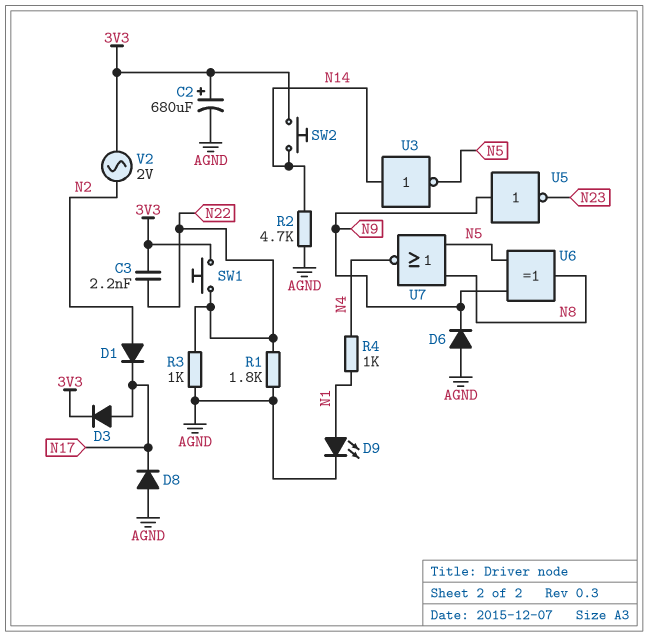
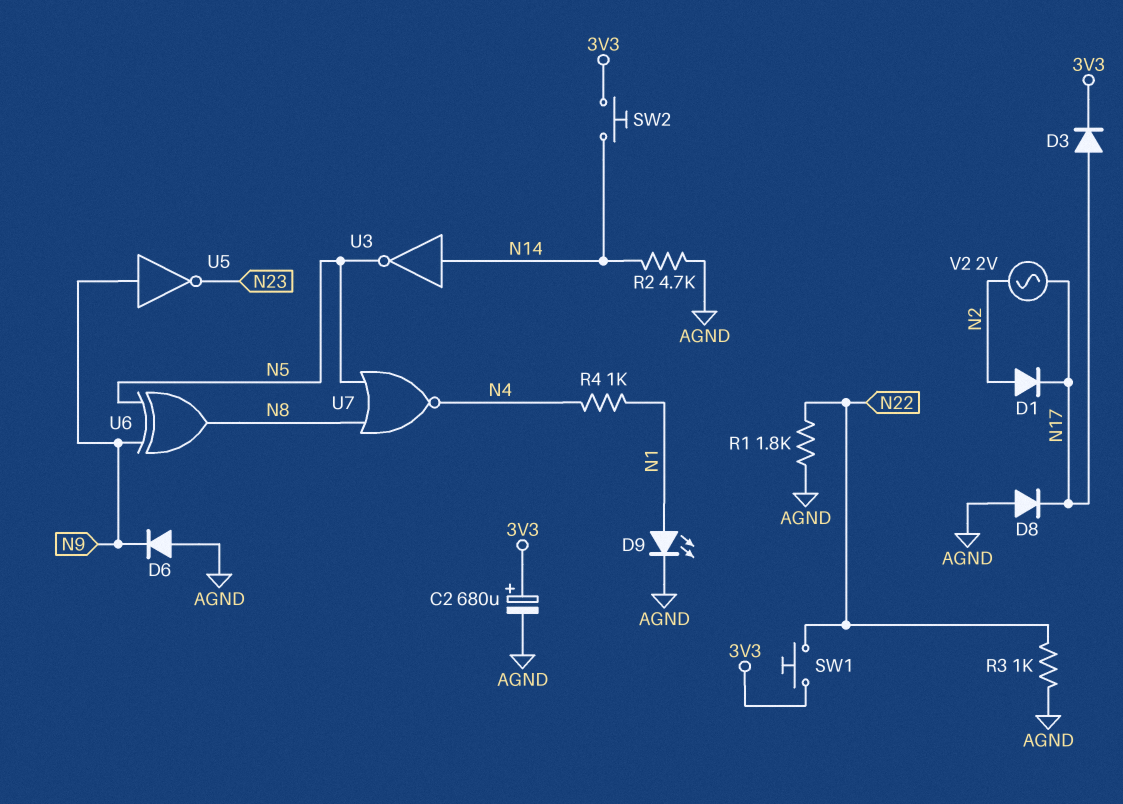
C3: 2.2nF (3V3, N22) -> none
V2: AC 2V (3V3, N2) -> AC 2V (N2, N17)

